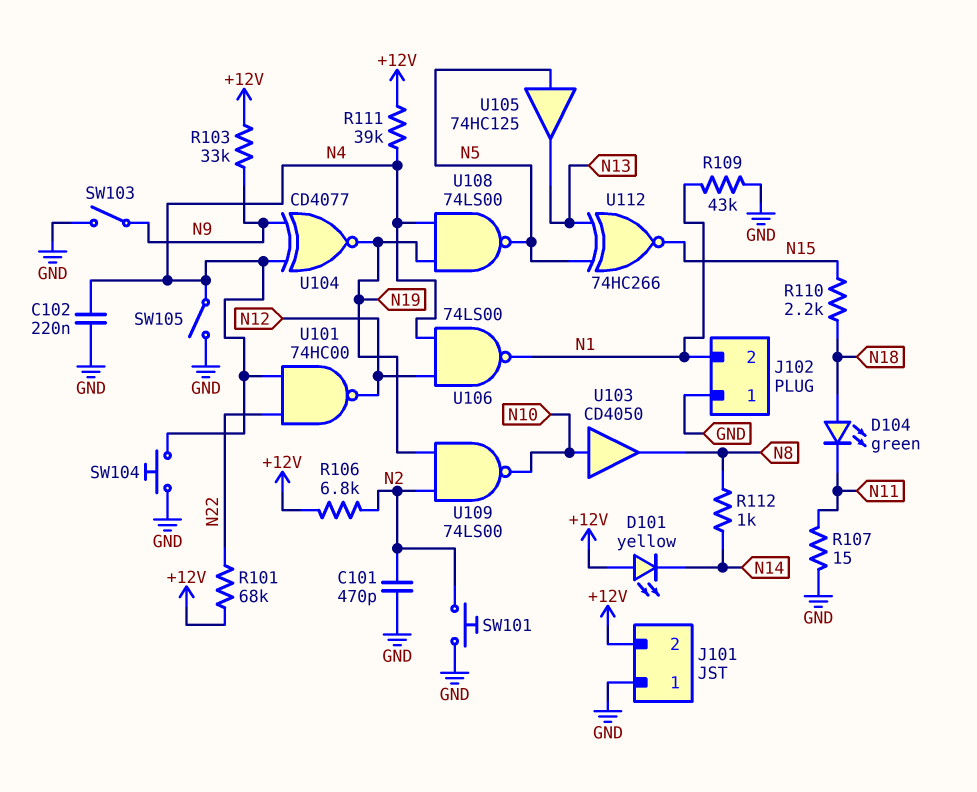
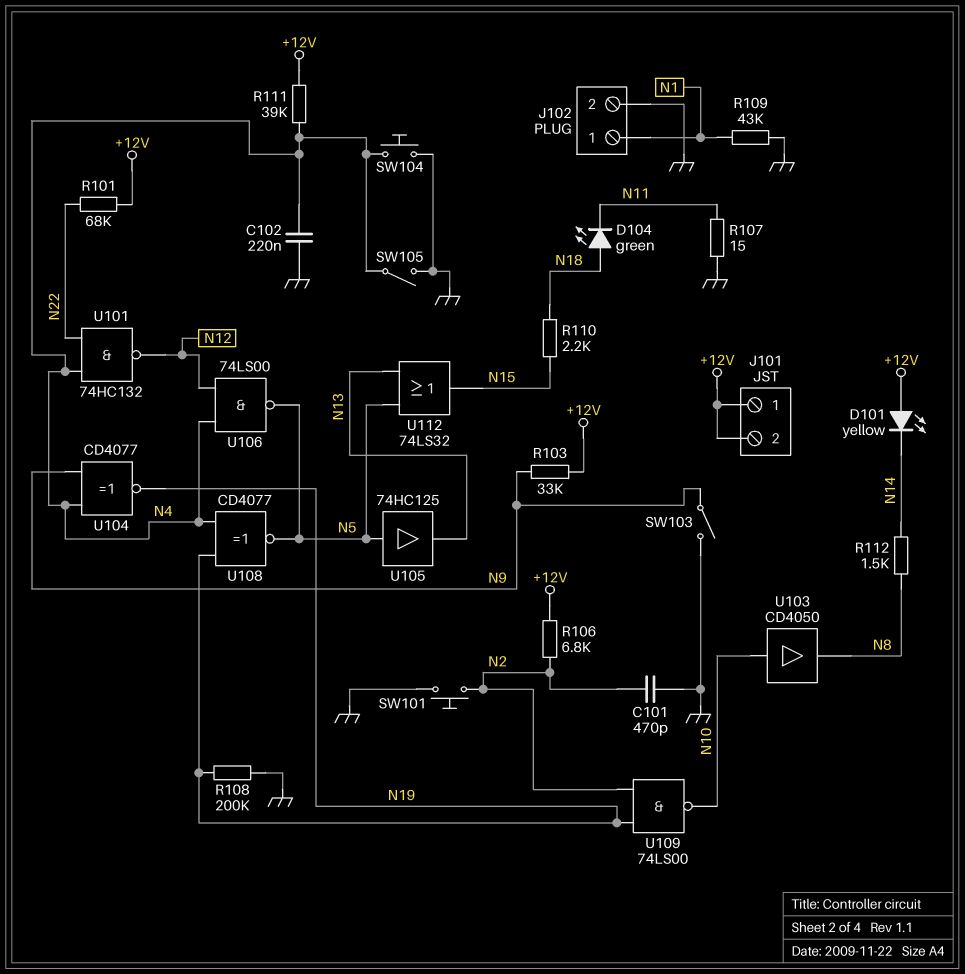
J101 pin 1: GND -> +12V
J102 pin 1: GND -> N1
J102 pin 2: N1 -> GND
R108: none -> 200k (GND, N19)
R112: 1k (N8, N14) -> 1.5k (N8, N14)
U101: NAND 74HC00 (in N4, in N22, out N12) -> NAND 74HC132 (in N4, in N22, out N12)
U106: NAND 74LS00 (in N4, in N12, out N1) -> NAND 74LS00 (in N4, in N12, out N5)
U108: NAND 74LS00 (in N4, in N19, out N5) -> XNOR CD4077 (in N4, in N19, out N5)
U112: XNOR 74HC266 (in N5, in N13, out N15) -> OR 74LS32 (in N5, in N13, out N15)

